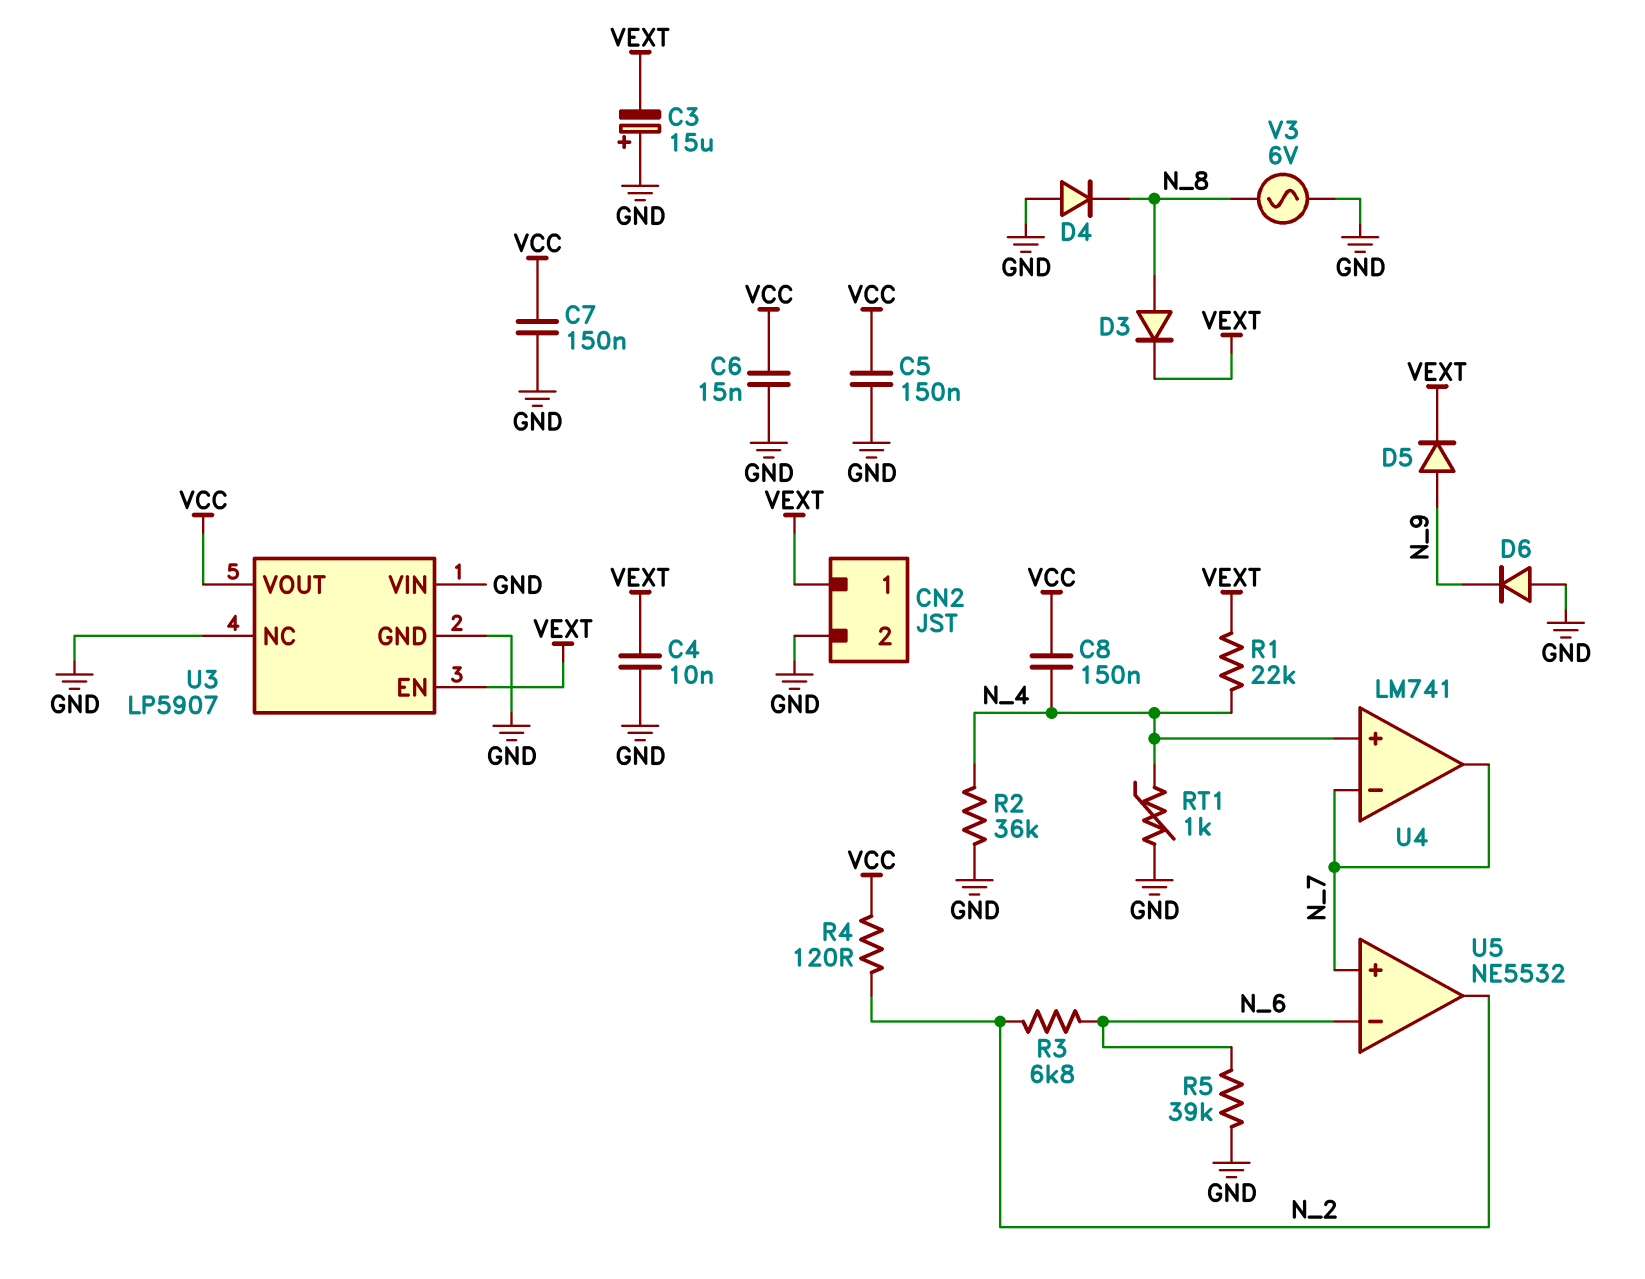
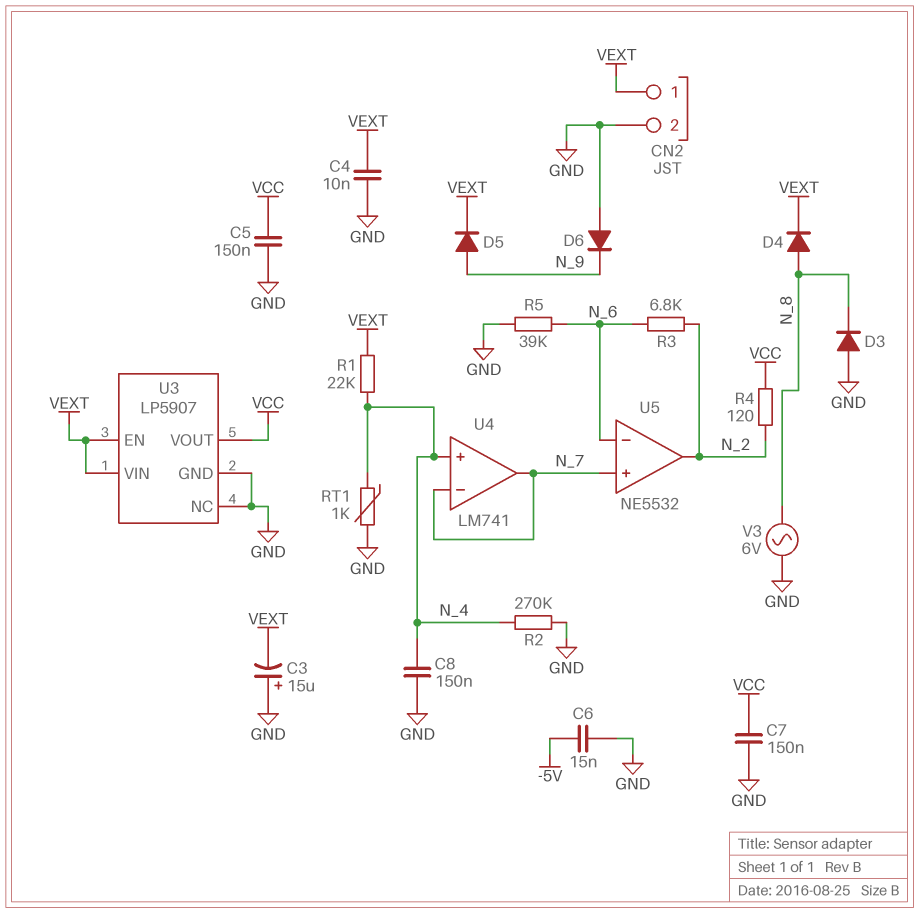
C6: 15nF (GND, VCC) -> 15nF (-5V, GND)
C8: 150nF (N_4, VCC) -> 150nF (GND, N_4)
D3: diode (A N_8, K VEXT) -> diode (A GND, K N_8)
D4: diode (A GND, K N_8) -> diode (A N_8, K VEXT)
R2: 36k (GND, N_4) -> 270k (GND, N_4)
U3 pin VIN: GND -> VEXT

